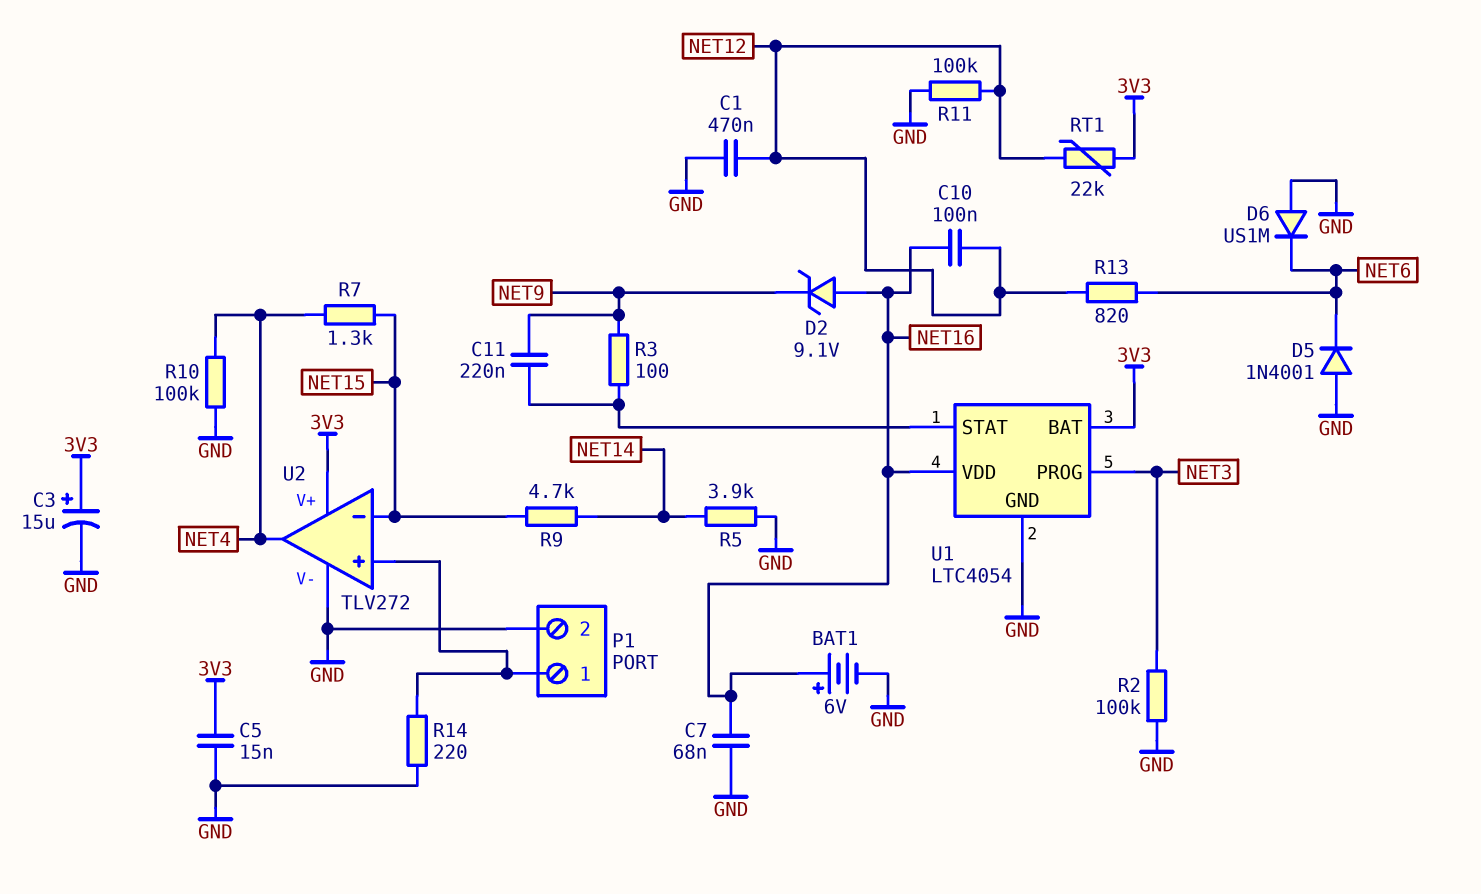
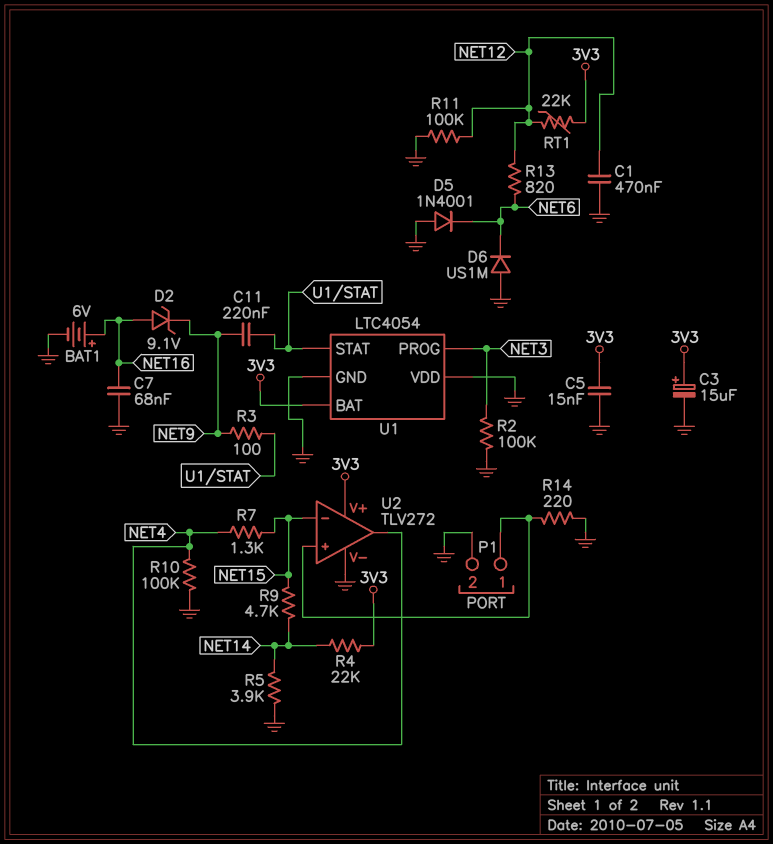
C10: 100nF (NET12, NET16) -> none
R4: none -> 22k (3V3, NET14)
U1 pin VDD: NET16 -> GND

